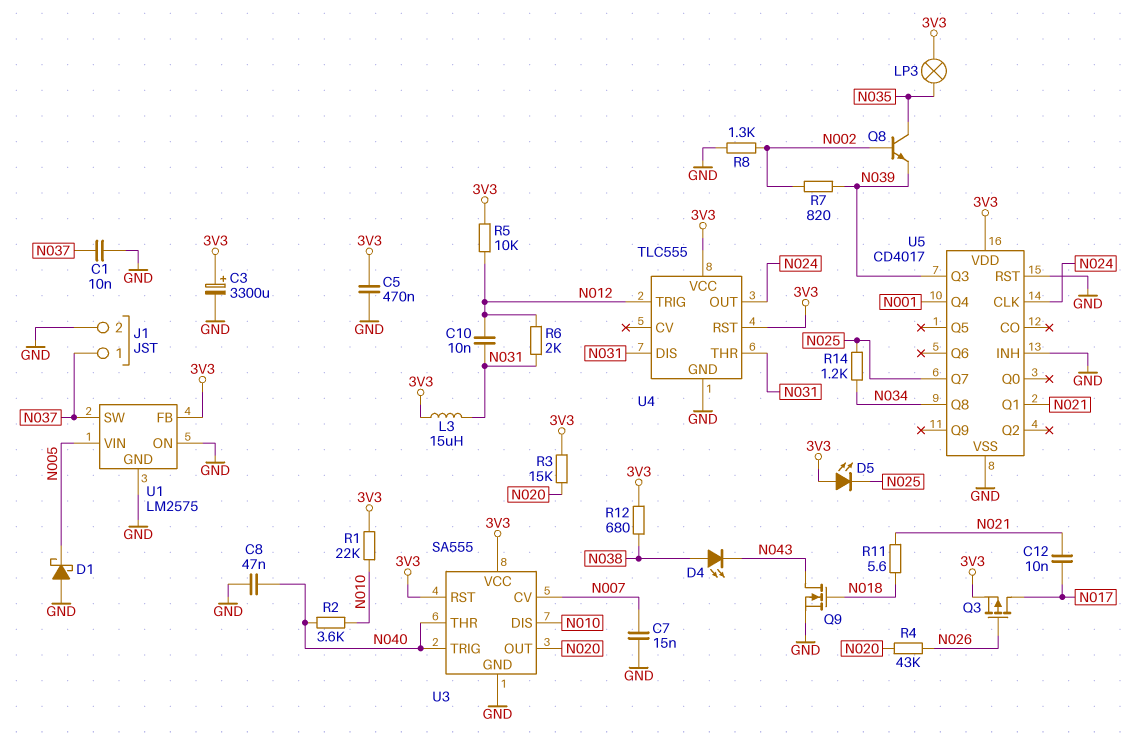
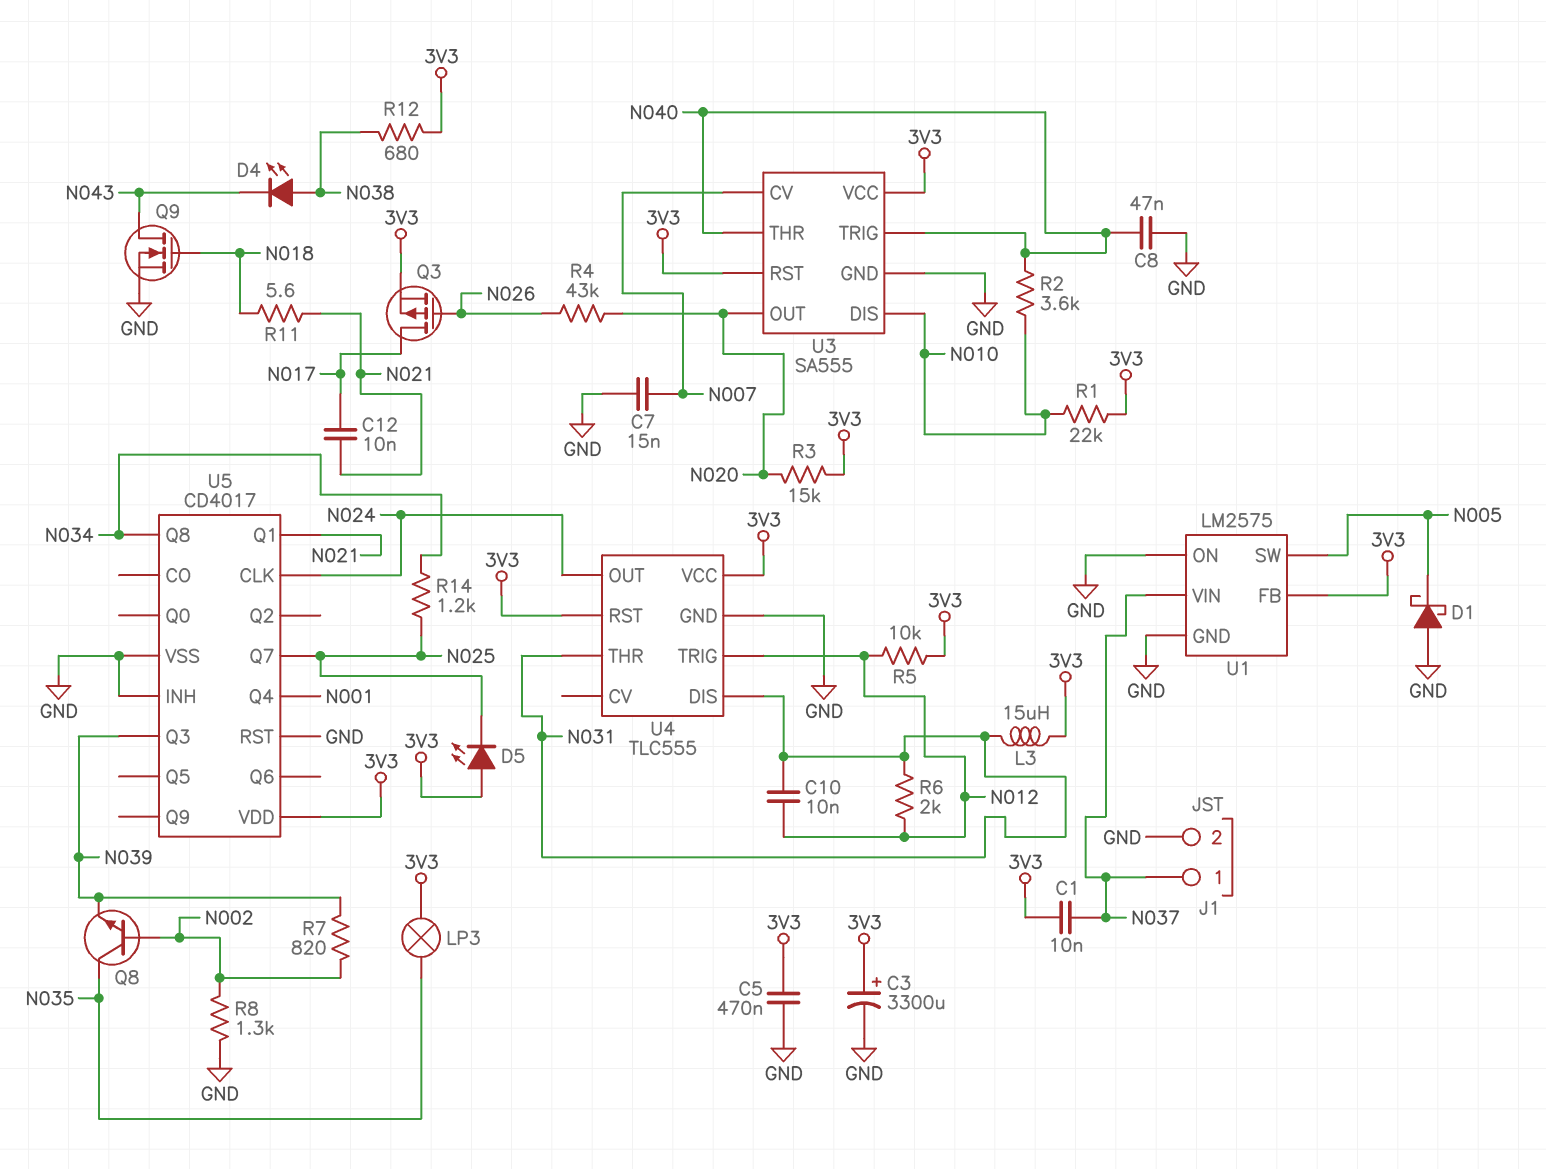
C1: 10nF (GND, N037) -> 10nF (3V3, N037)
U1 pin SW: N037 -> N005
U1 pin VIN: N005 -> N037

